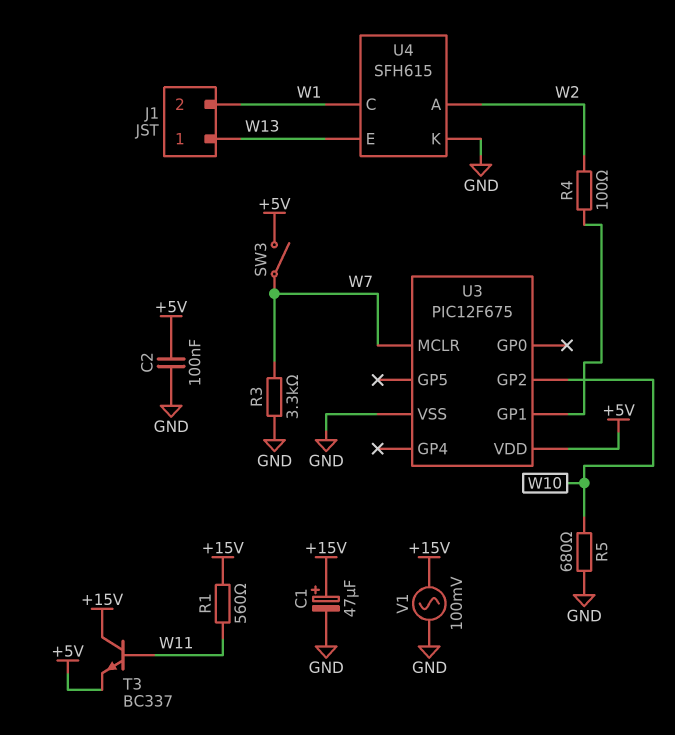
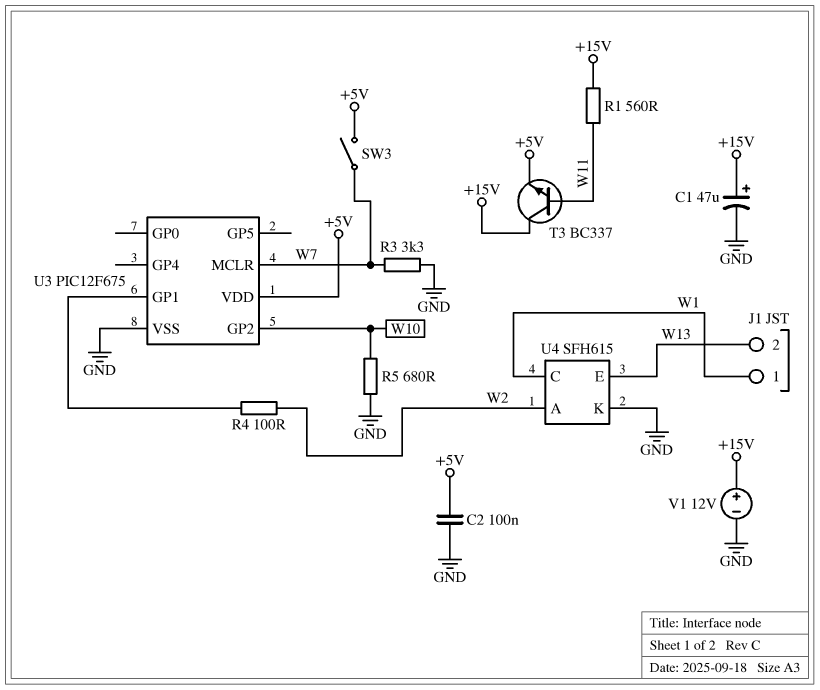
J1 pin 1: W13 -> W1
J1 pin 2: W1 -> W13
V1: AC 100mV (+15V, GND) -> 12V (plus +15V, minus GND)

